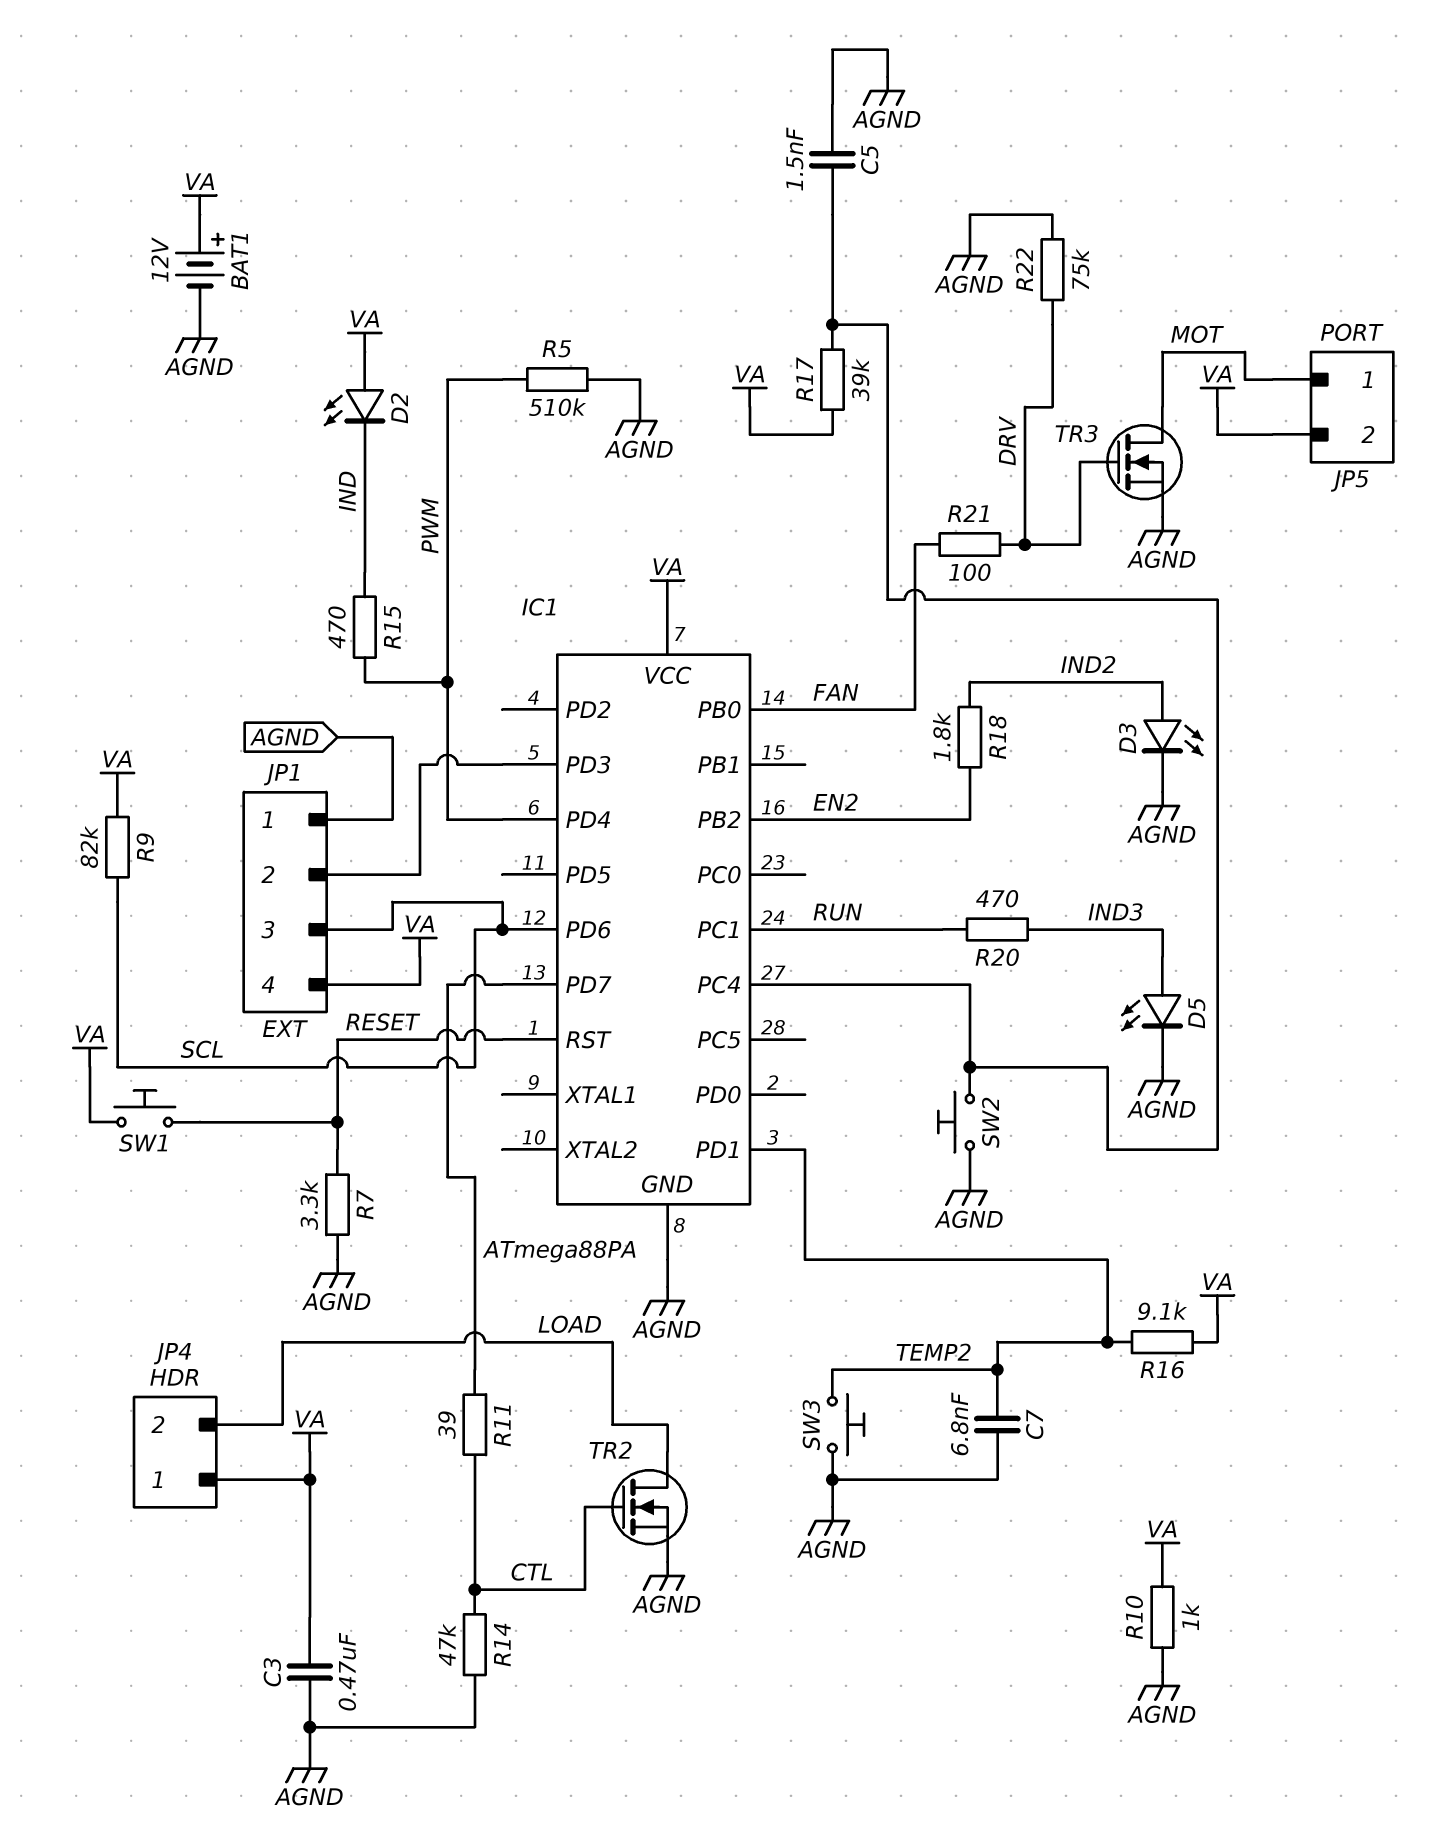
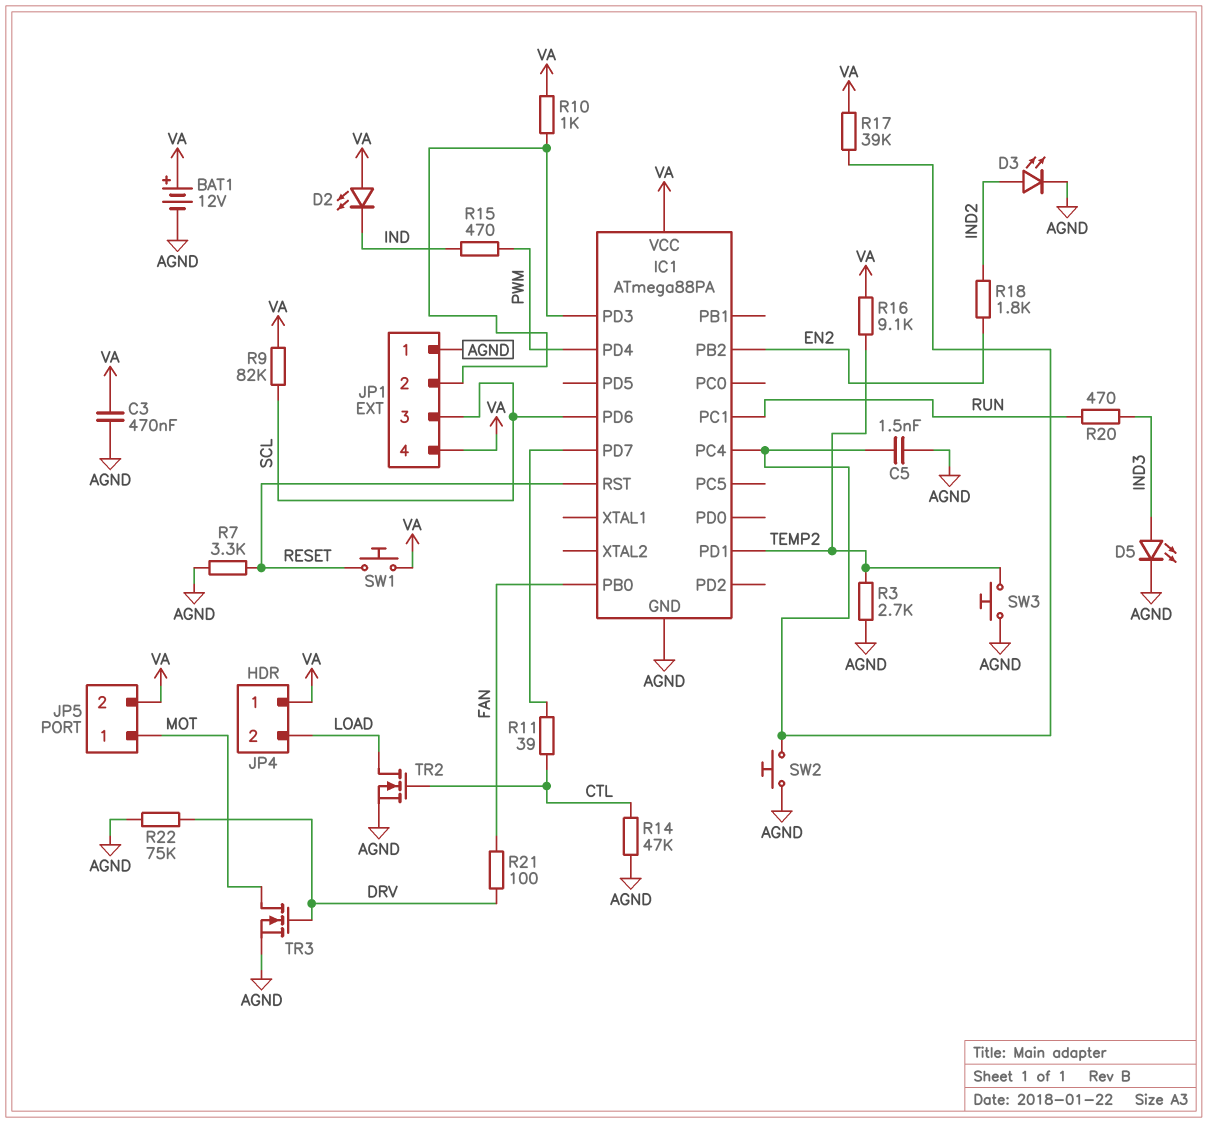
C7: 6.8nF (AGND, TEMP2) -> none
R3: none -> 2.7k (AGND, TEMP2)
R5: 510k (AGND, PWM) -> none
R10: 1k (AGND, VA) -> 1k (IC1/PD3, VA)

